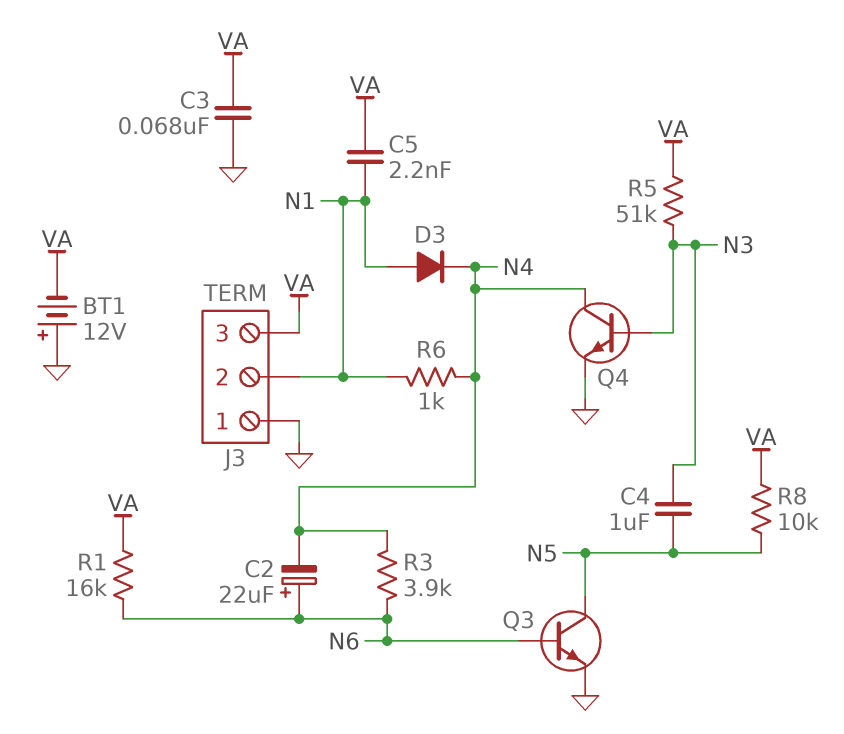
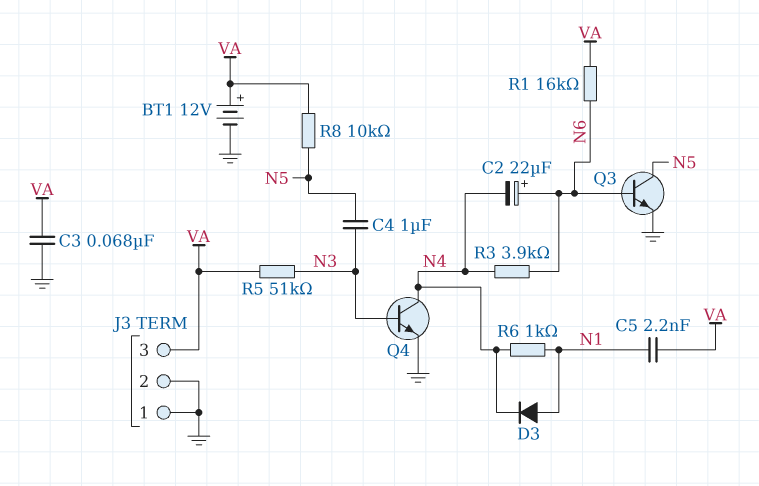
BT1: 12V (plus GND, minus VA) -> 12V (plus VA, minus GND)
J3 pin 2: N1 -> GND

